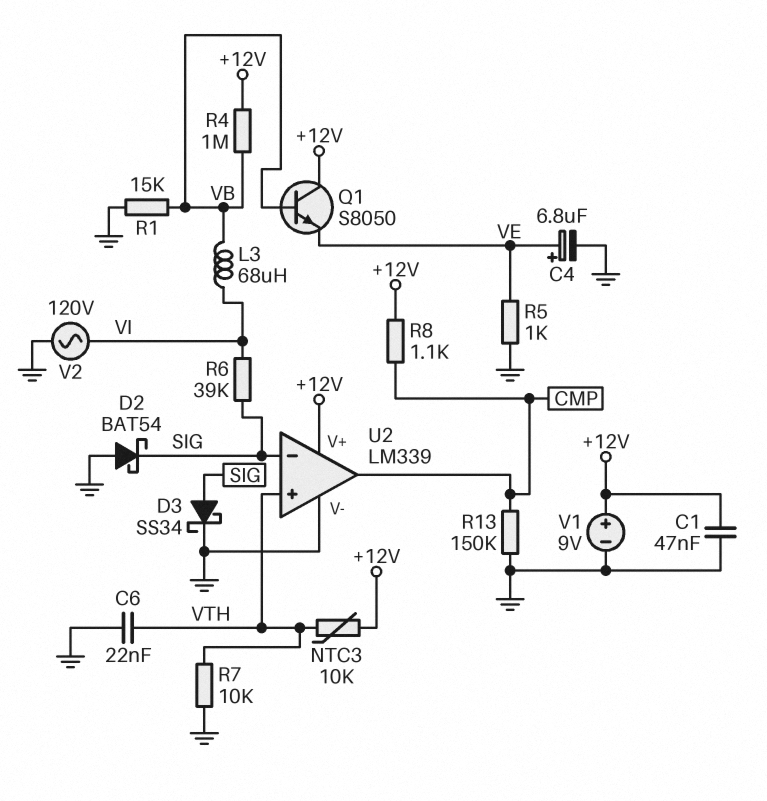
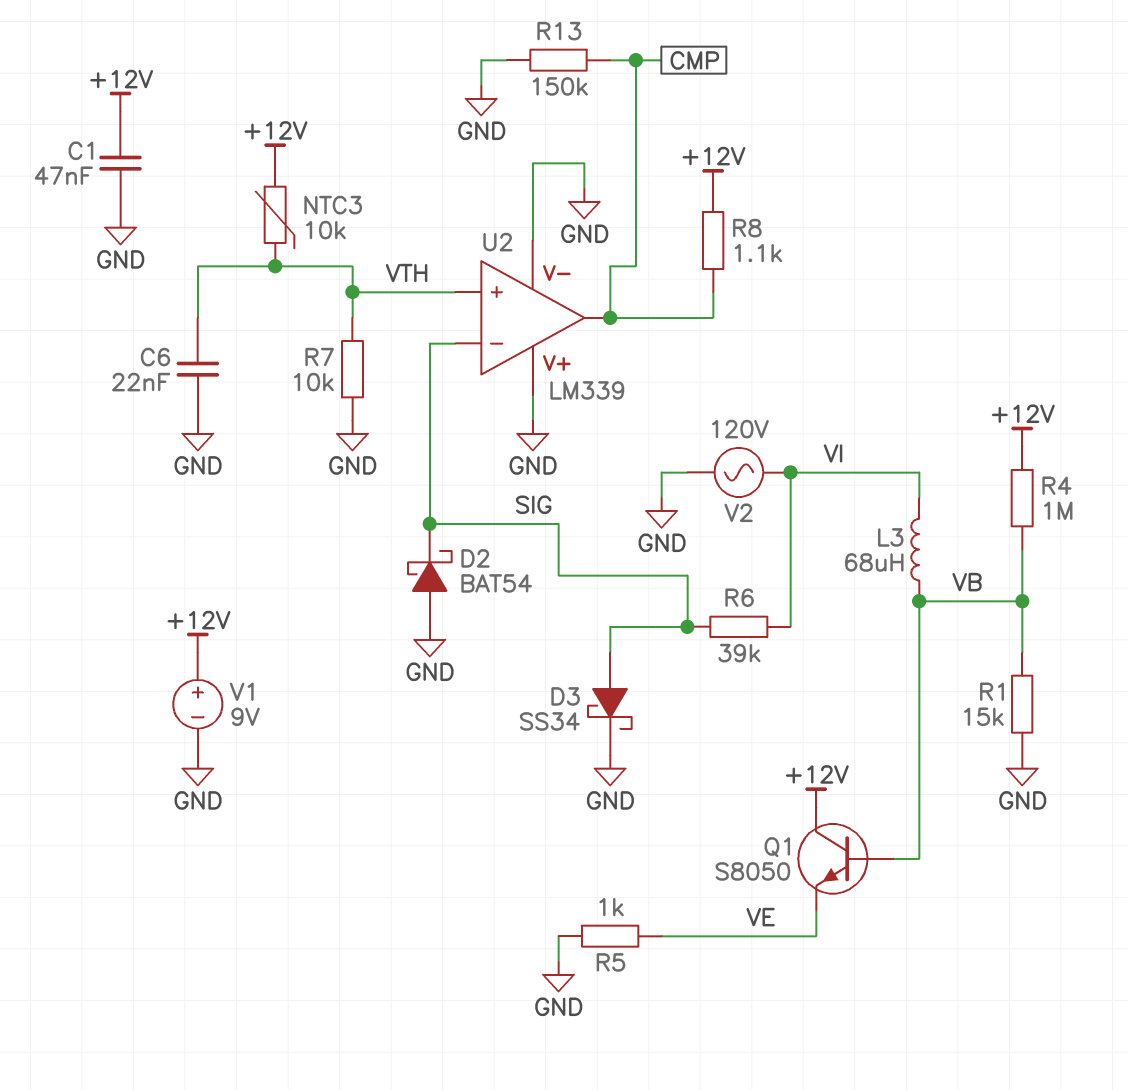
C4: 6.8uF (plus VE, minus GND) -> none
U2 pin V+: +12V -> GND

